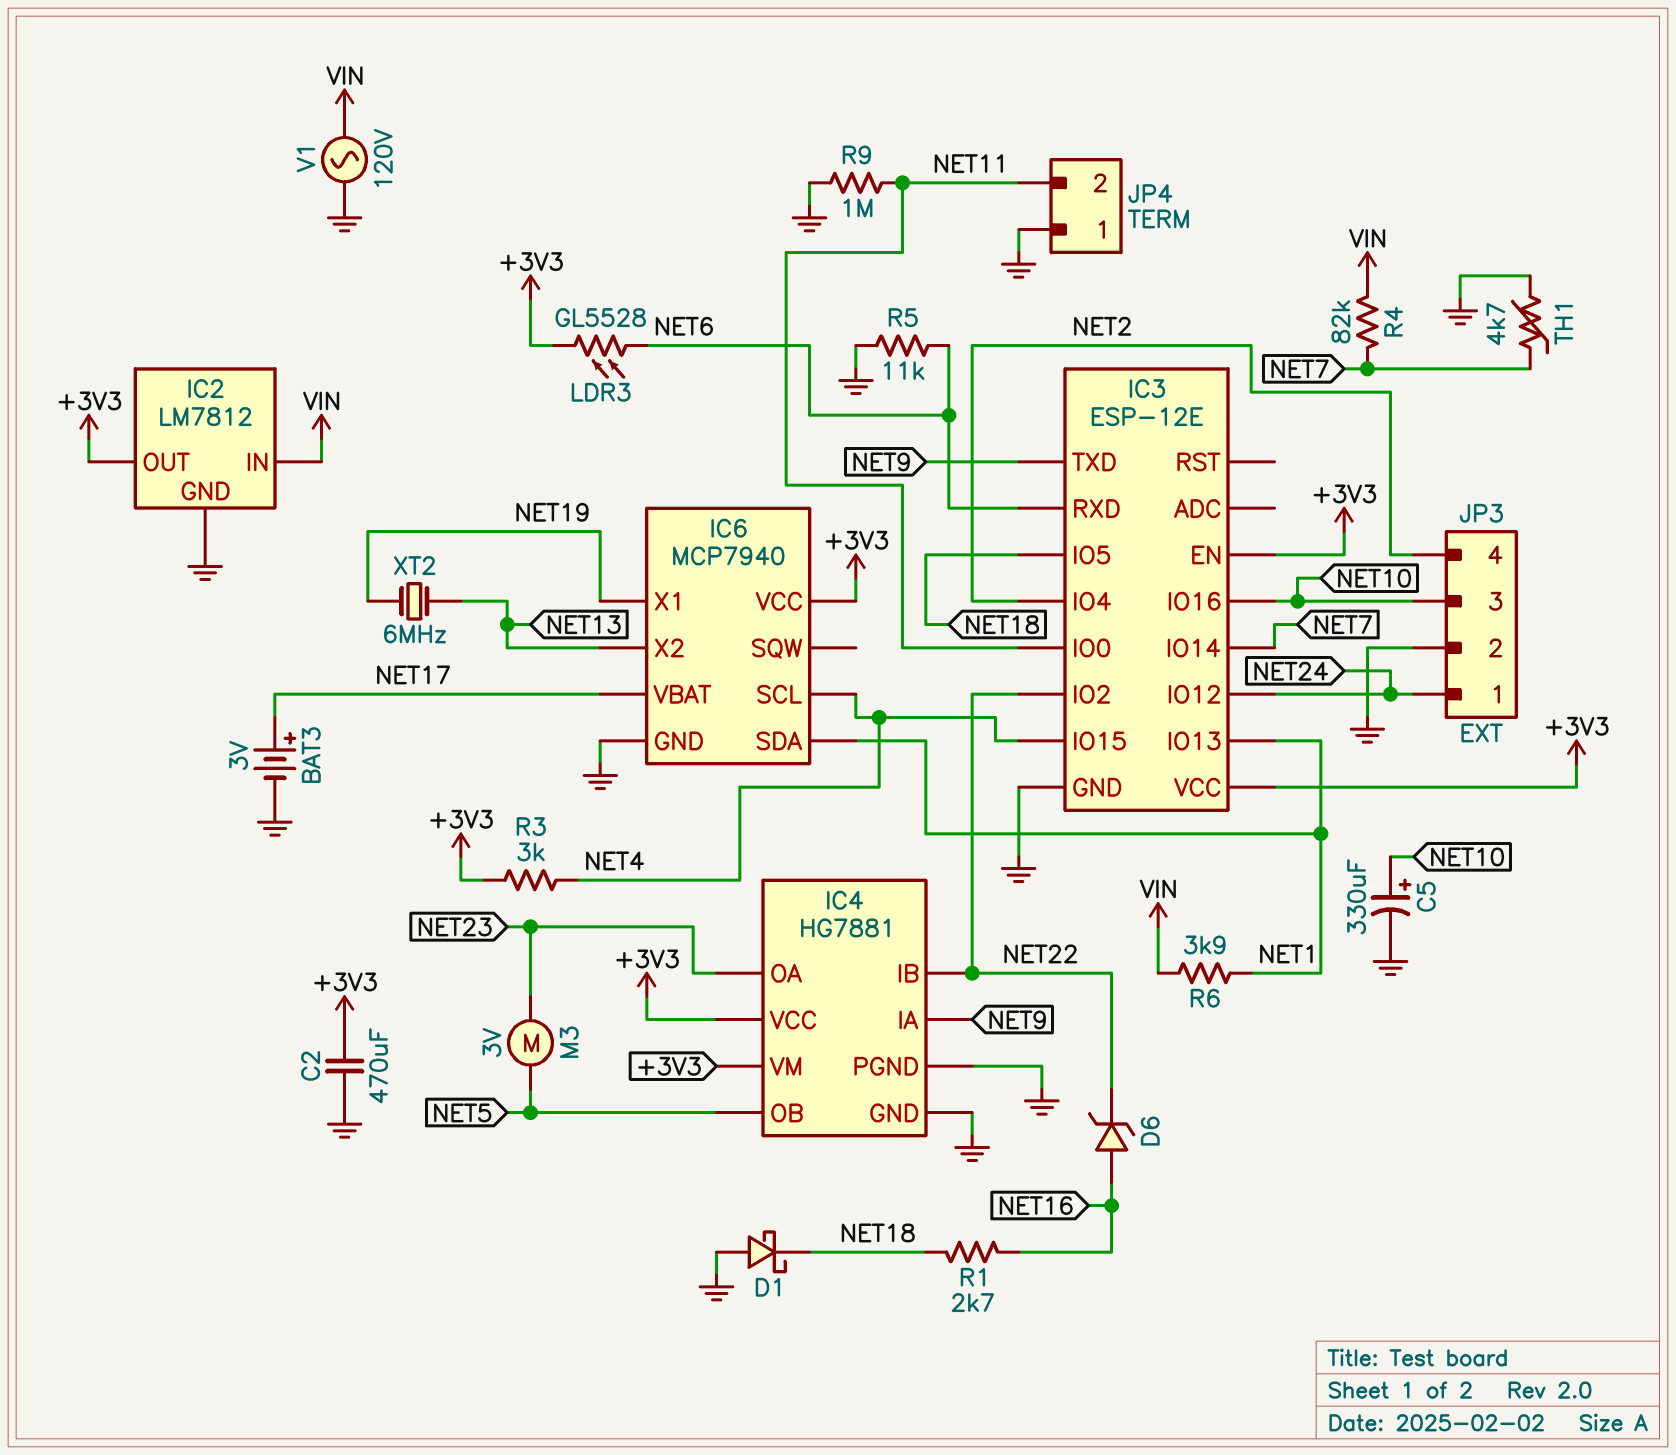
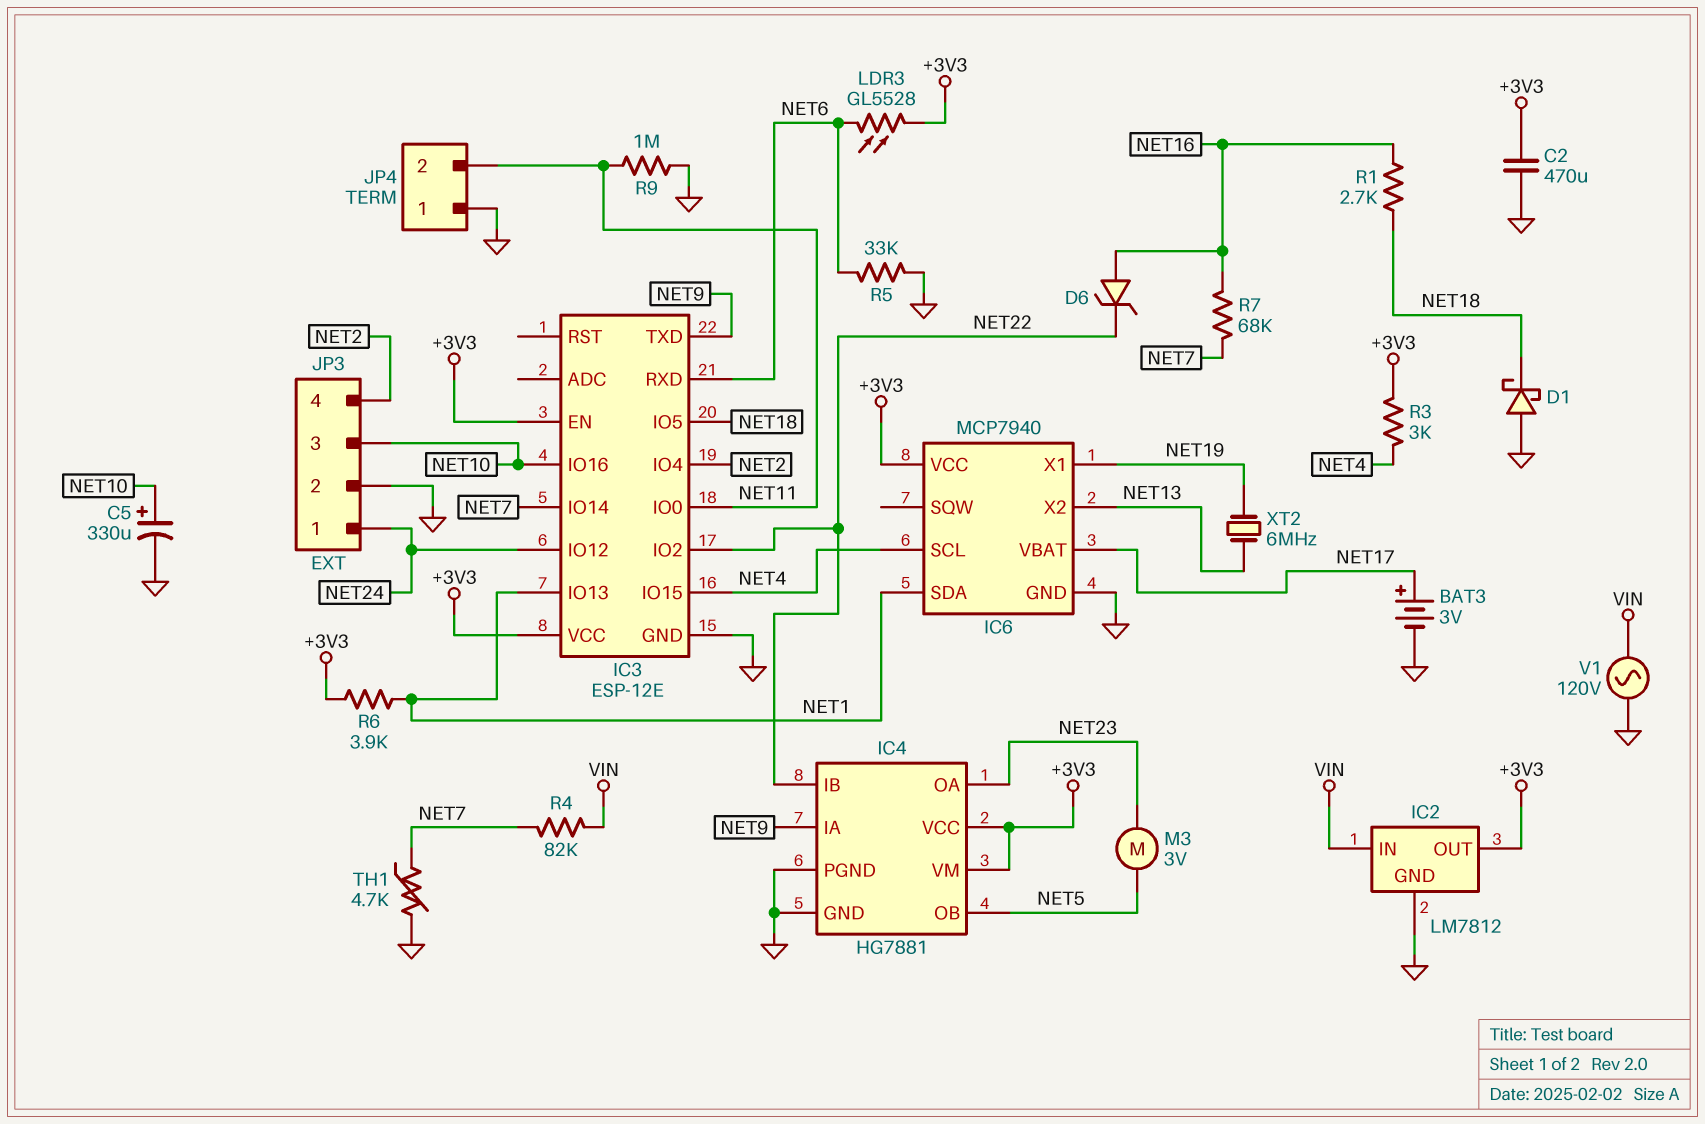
R5: 11k (GND, NET6) -> 33k (GND, NET6)
R6: 3.9k (NET1, VIN) -> 3.9k (+3V3, NET1)
R7: none -> 68k (NET7, NET16)

